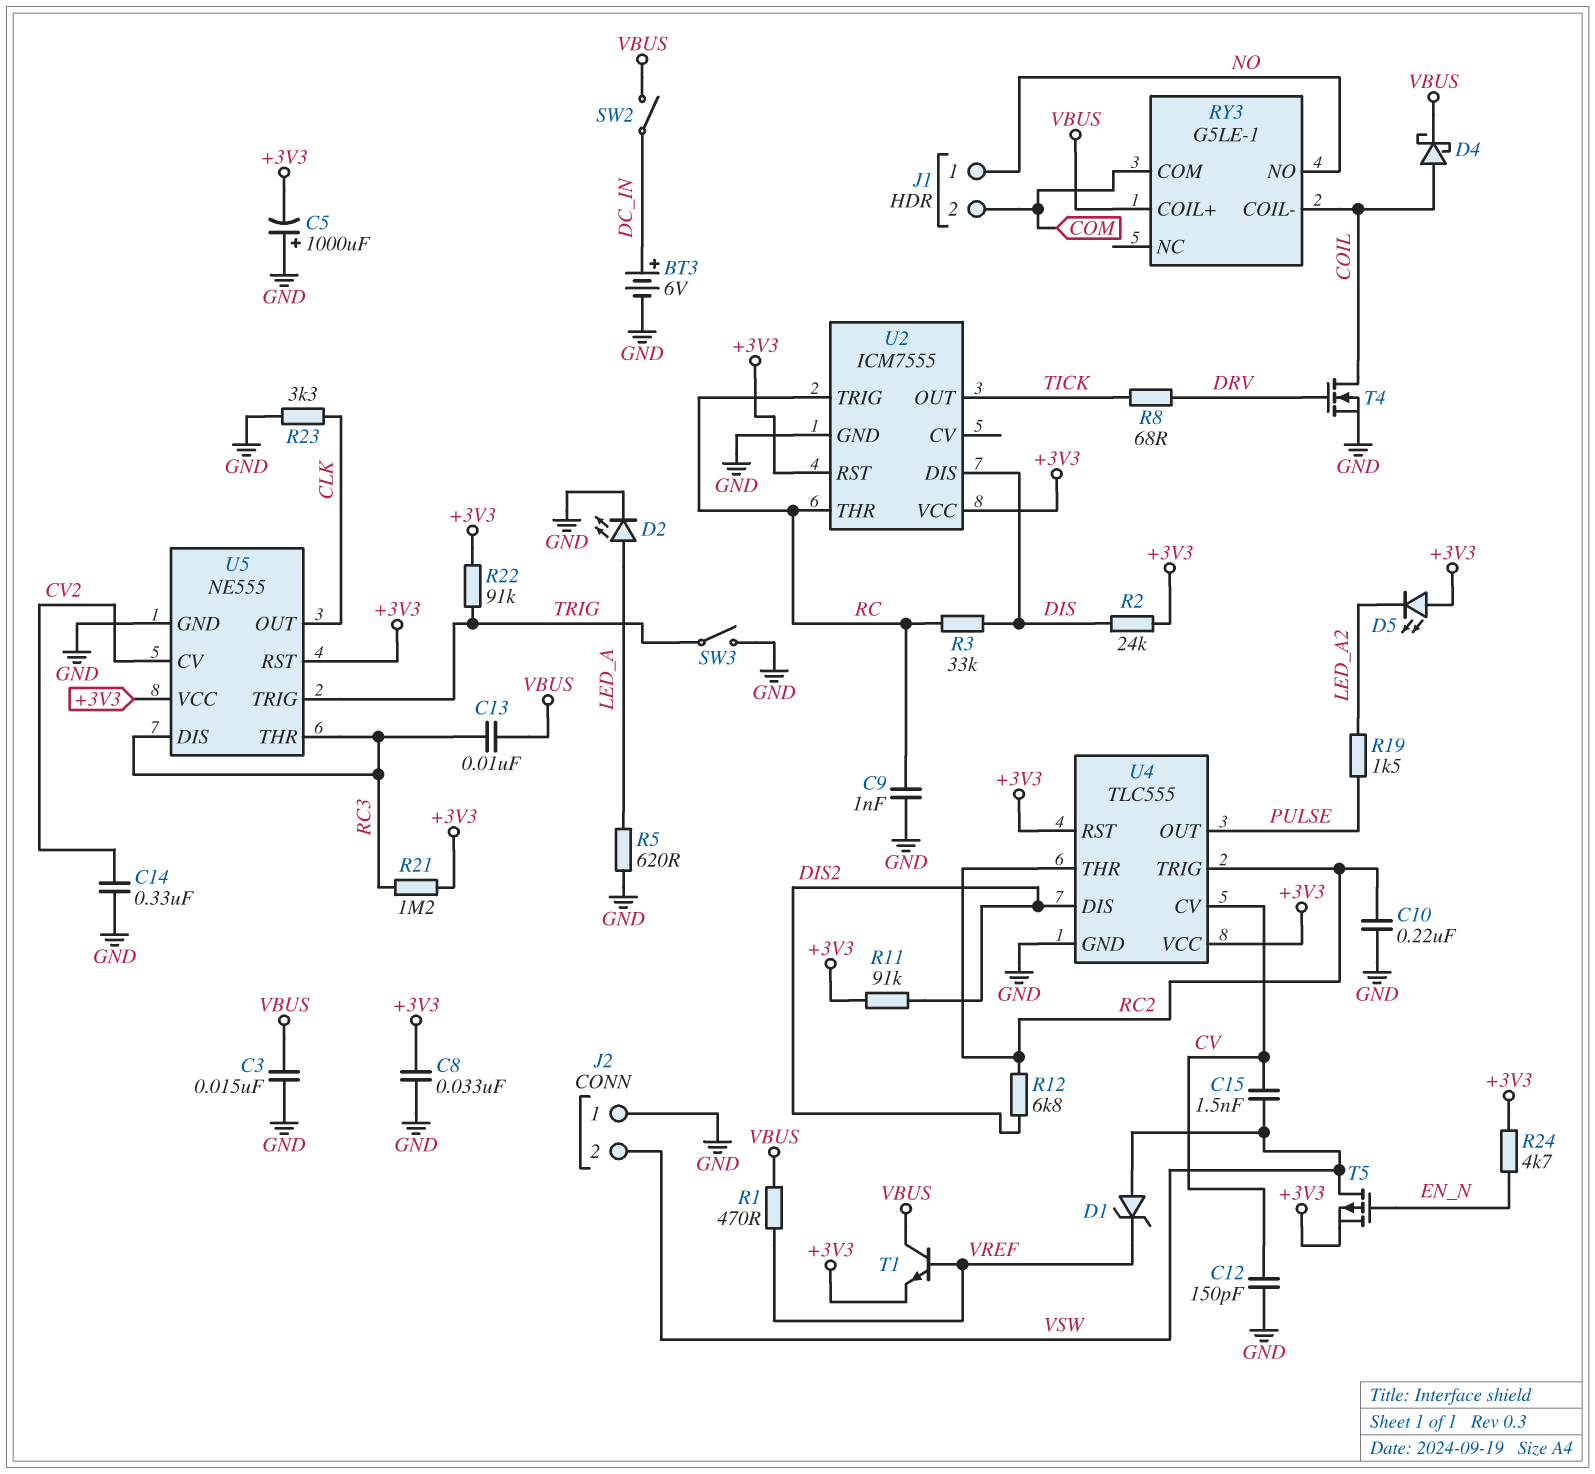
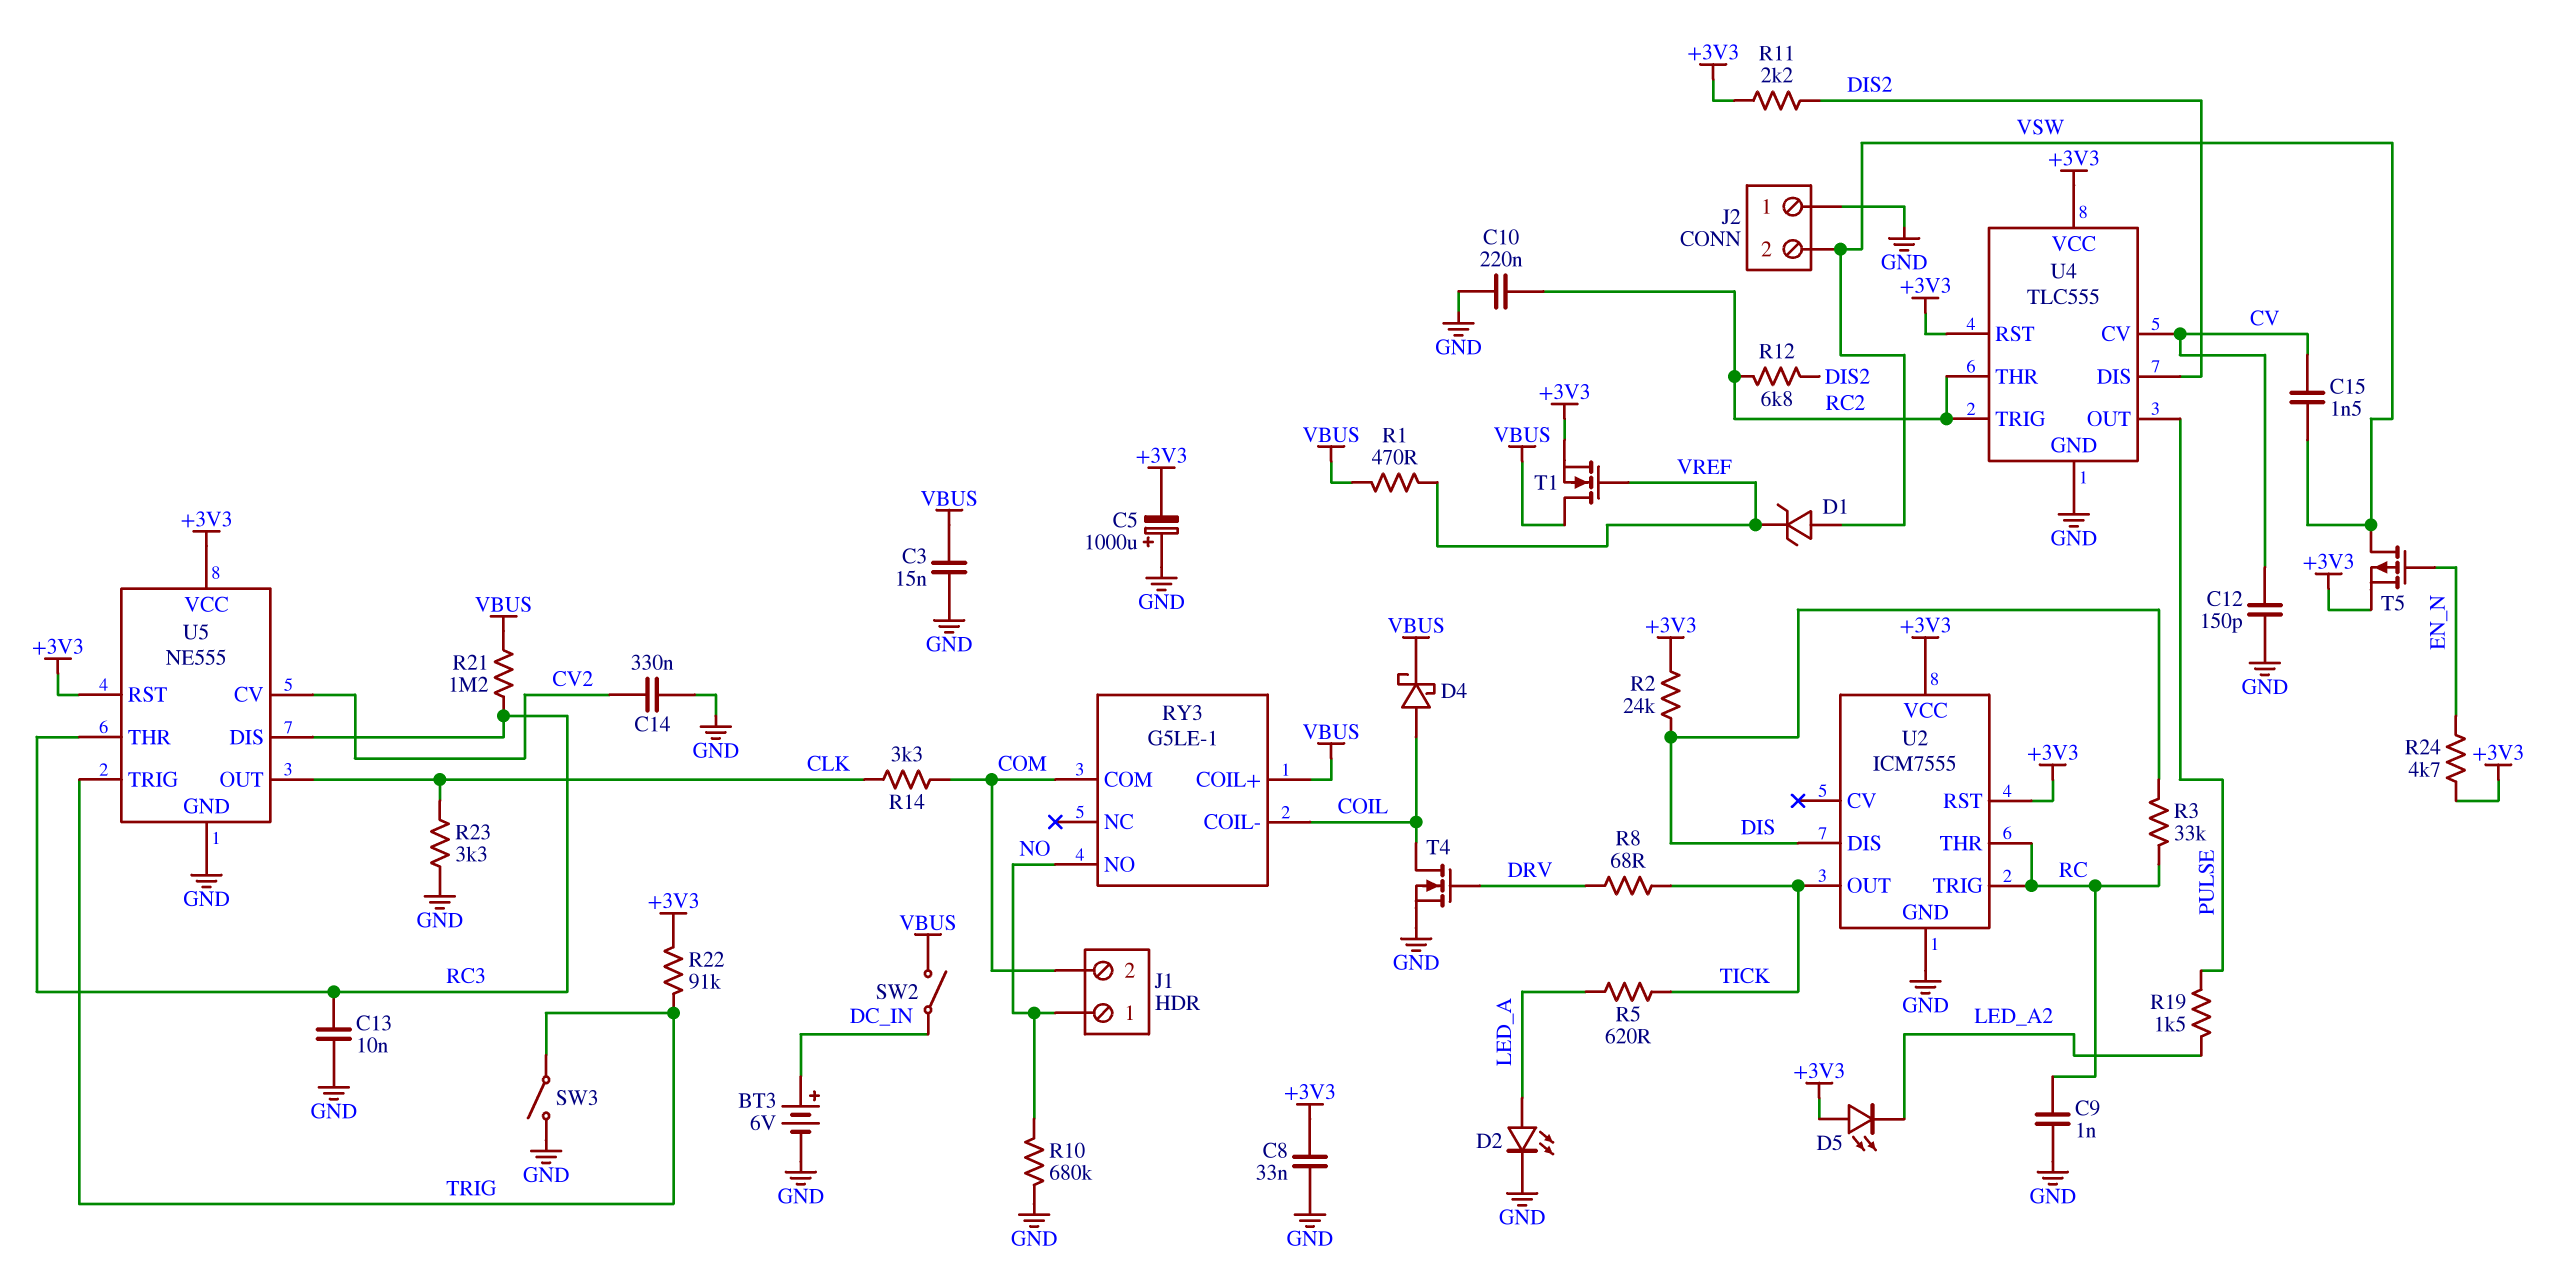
C13: 10nF (RC3, VBUS) -> 10nF (GND, RC3)
R5: 620 (GND, LED_A) -> 620 (LED_A, TICK)
R10: none -> 680k (GND, NO)
R11: 91k (+3V3, DIS2) -> 2.2k (+3V3, DIS2)
R14: none -> 3.3k (CLK, COM)
R21: 1.2M (+3V3, RC3) -> 1.2M (RC3, VBUS)
T1: NPN (B VREF, C VBUS, E +3V3) -> NMOS (G VREF, D VBUS, S +3V3)

